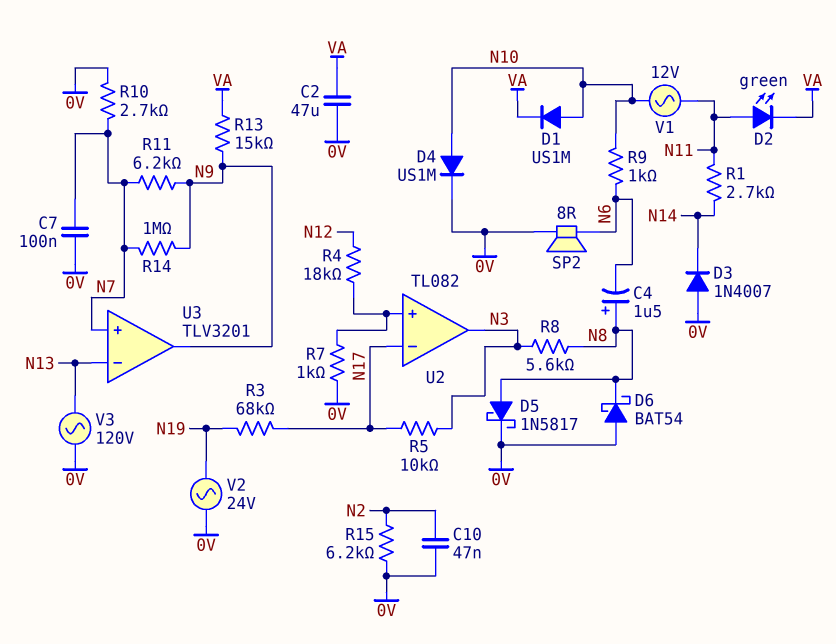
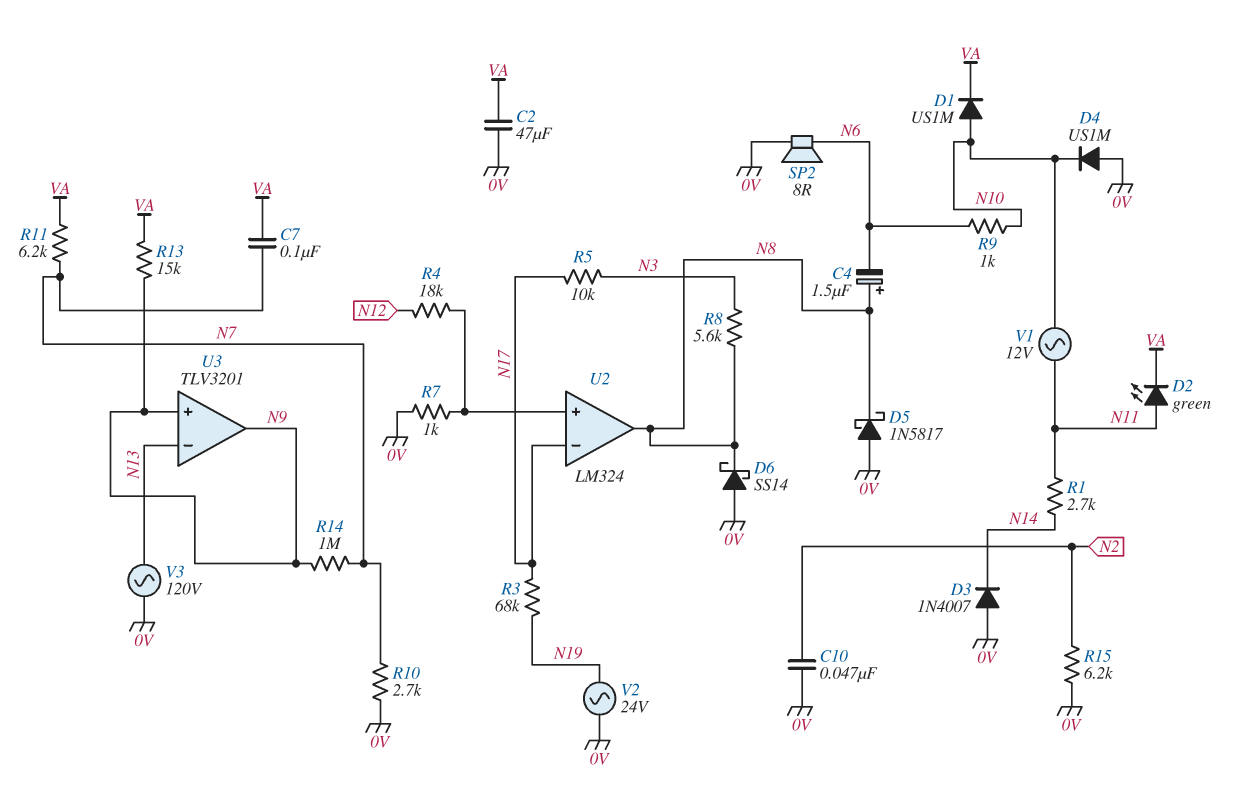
C7: 100nF (0V, N7) -> 100nF (N7, VA)
D4: diode US1M (A N10, K 0V) -> diode US1M (A 0V, K N10)
D5: schottky 1N5817 (A N8, K 0V) -> schottky 1N5817 (A 0V, K N8)
D6: schottky BAT54 (A 0V, K N8) -> schottky SS14 (A 0V, K N8)
R11: 6.2k (N7, N9) -> 6.2k (N7, VA)
U2: TL082 -> LM324
U2 pin out: N3 -> N8
U3 pin in+: N7 -> N9

